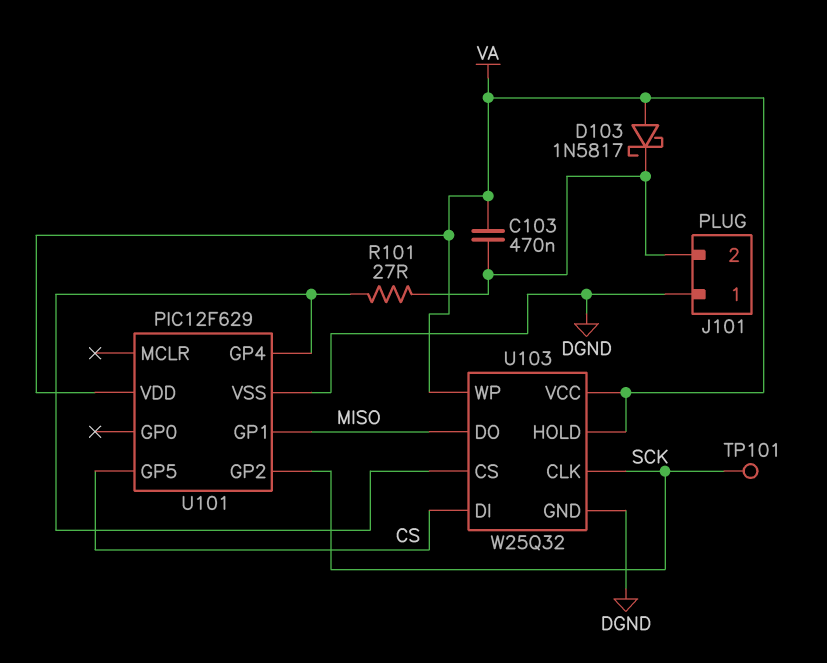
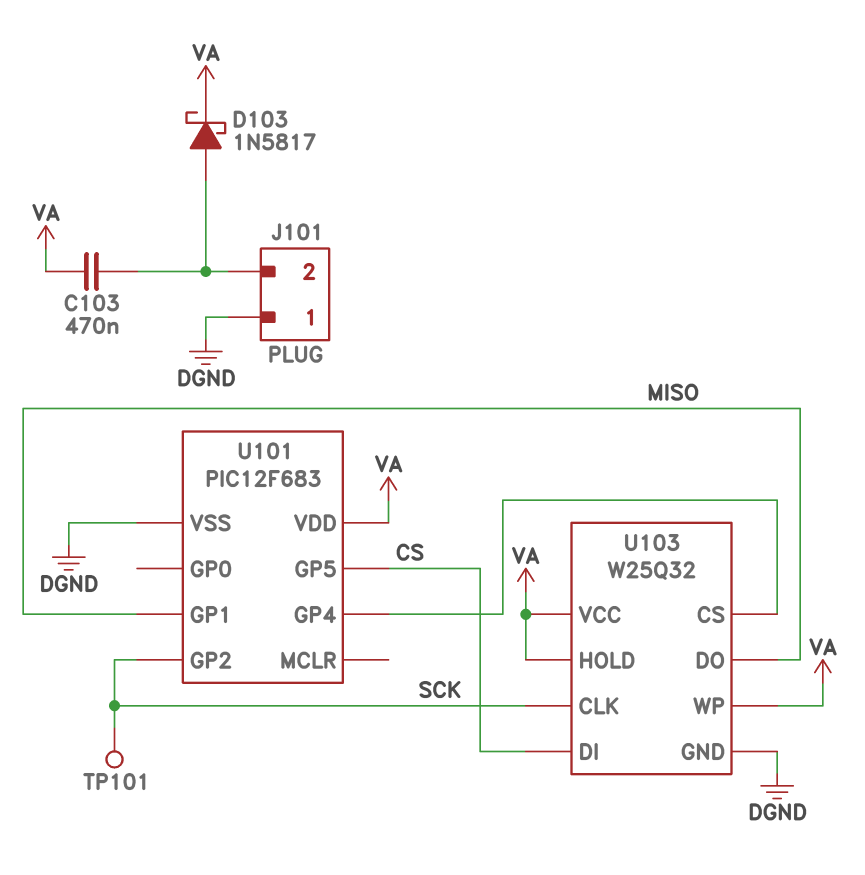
D103: schottky 1N5817 (A VA, K J101/2) -> schottky 1N5817 (A J101/2, K VA)
R101: 27 (J101/2, U101/GP4) -> none
U101: PIC12F629 -> PIC12F683

